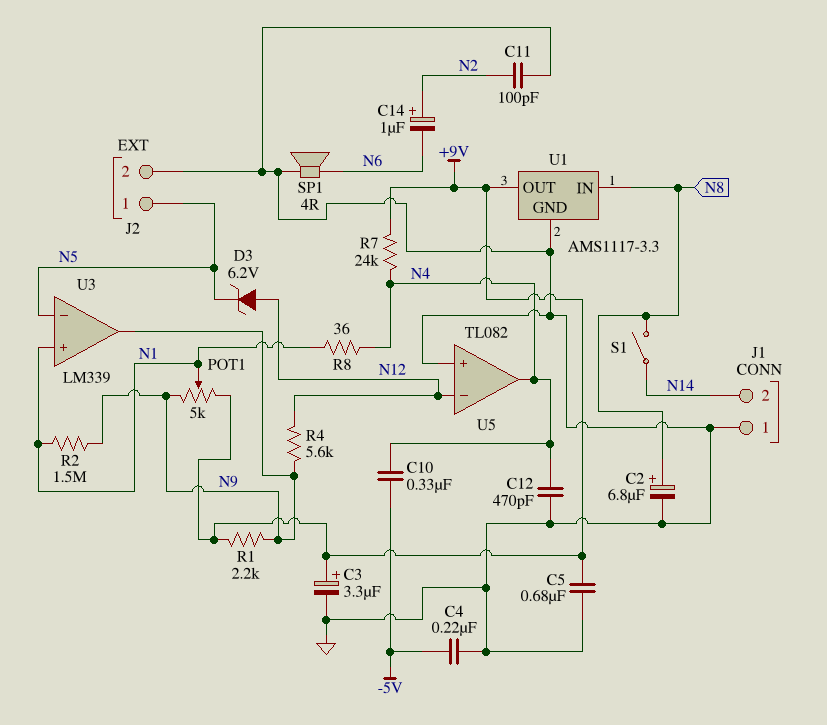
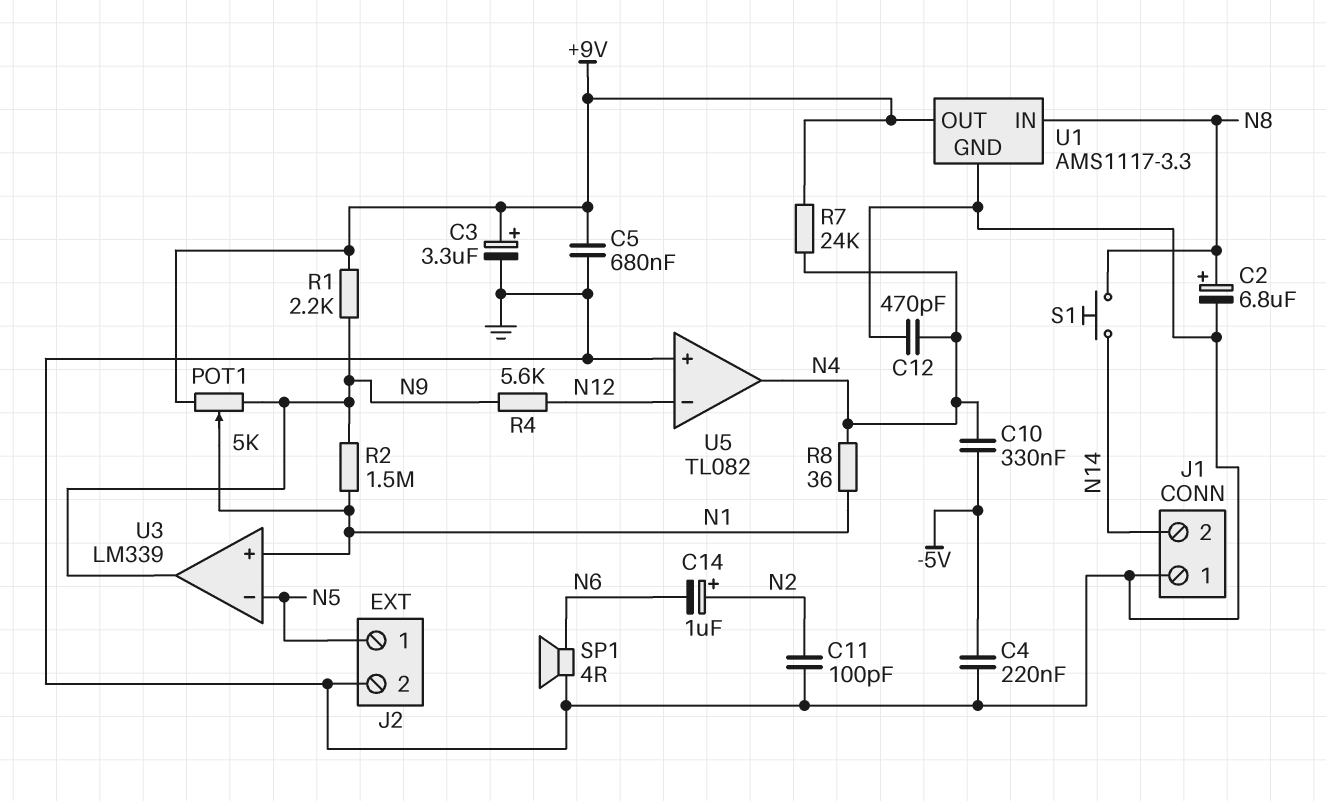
D3: zener 6.2V (A N12, K N5) -> none
S1: switch (N8, N14) -> button (N8, N14)

